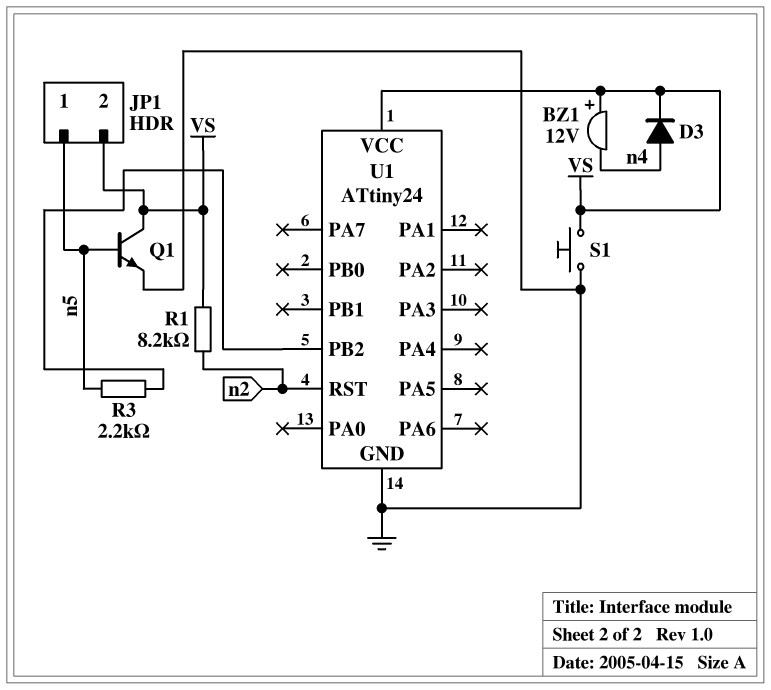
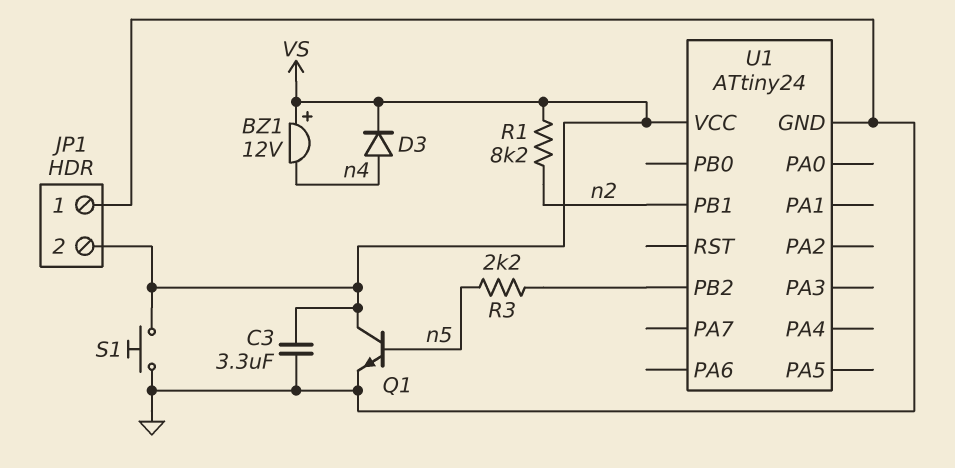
C3: none -> 3.3uF (GND, VS)
JP1 pin 1: n5 -> GND
U1 pin PB1: none -> n2
U1 pin RST: n2 -> none

